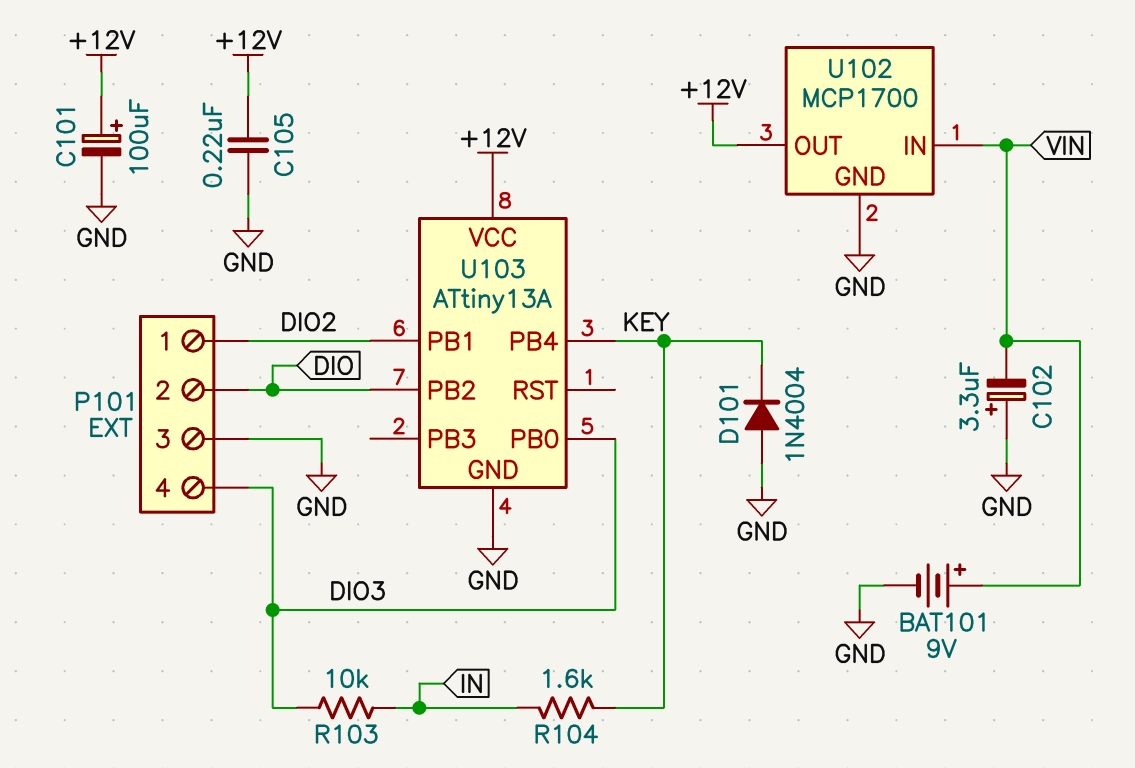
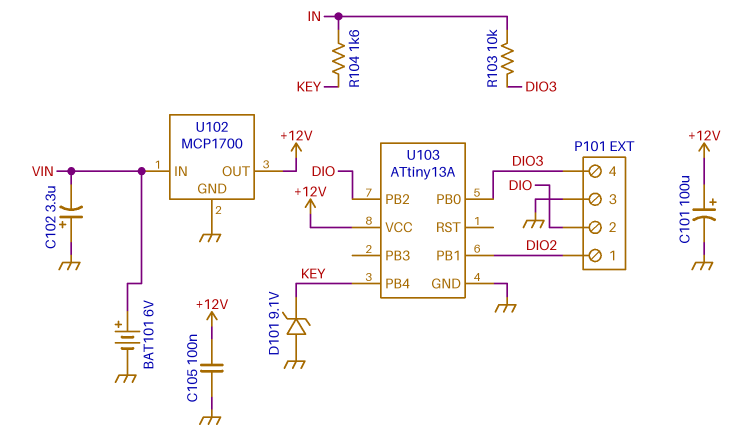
BAT101: 9V (plus VIN, minus GND) -> 6V (plus VIN, minus GND)
C105: 220nF (+12V, GND) -> 100nF (+12V, GND)
D101: diode 1N4004 (A GND, K KEY) -> zener 9.1V (A GND, K KEY)

